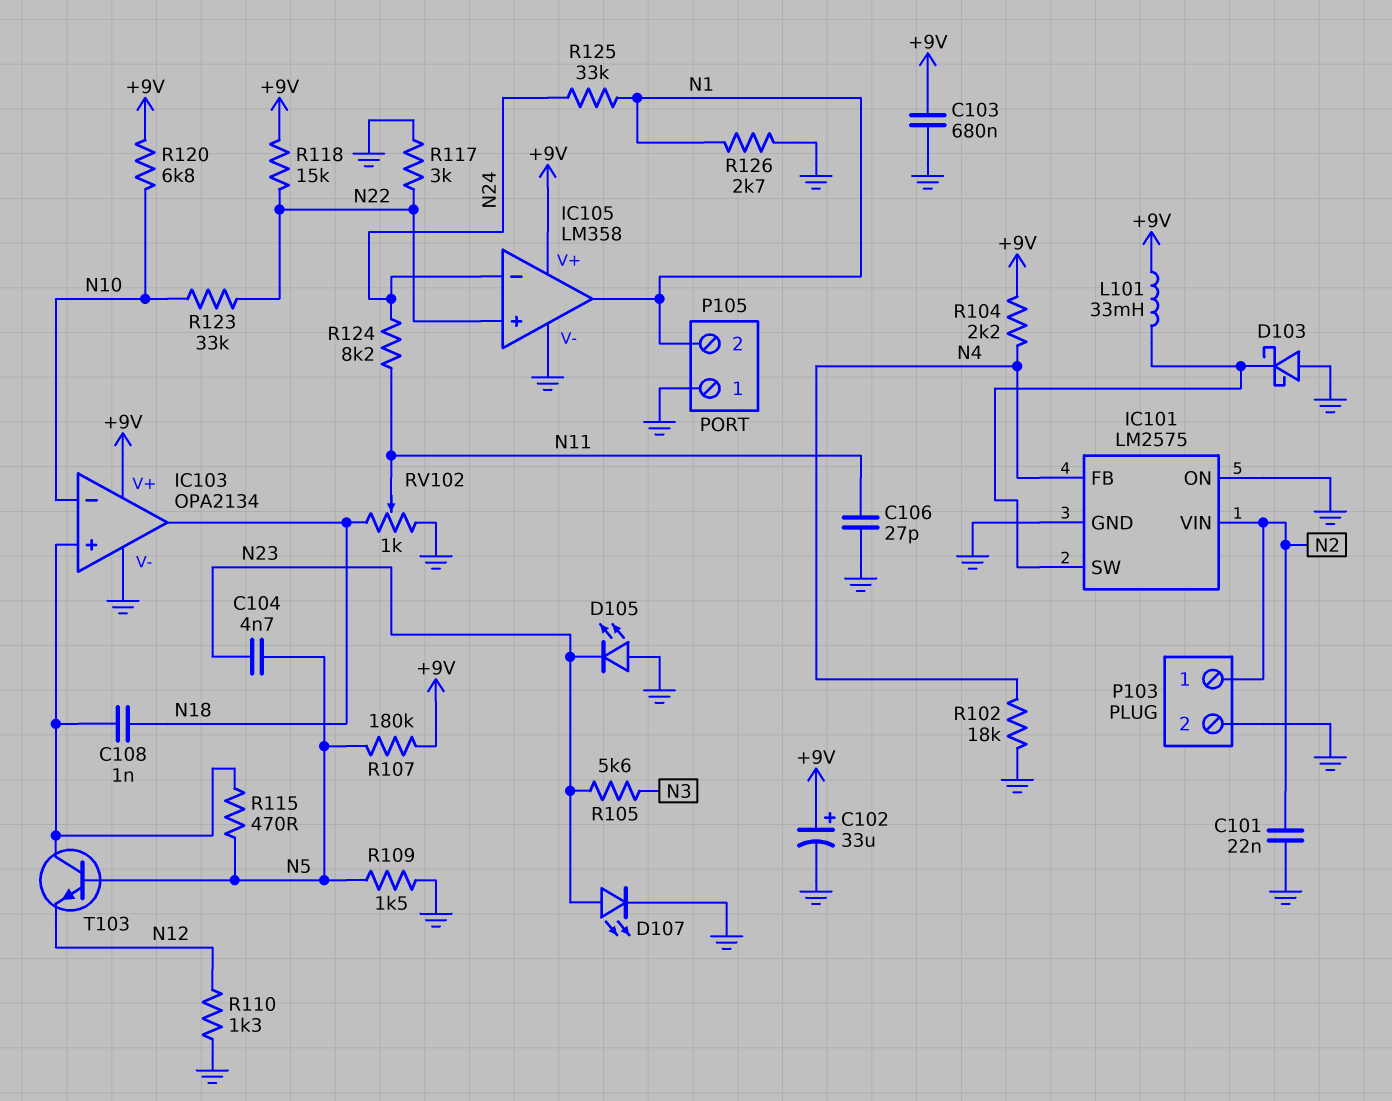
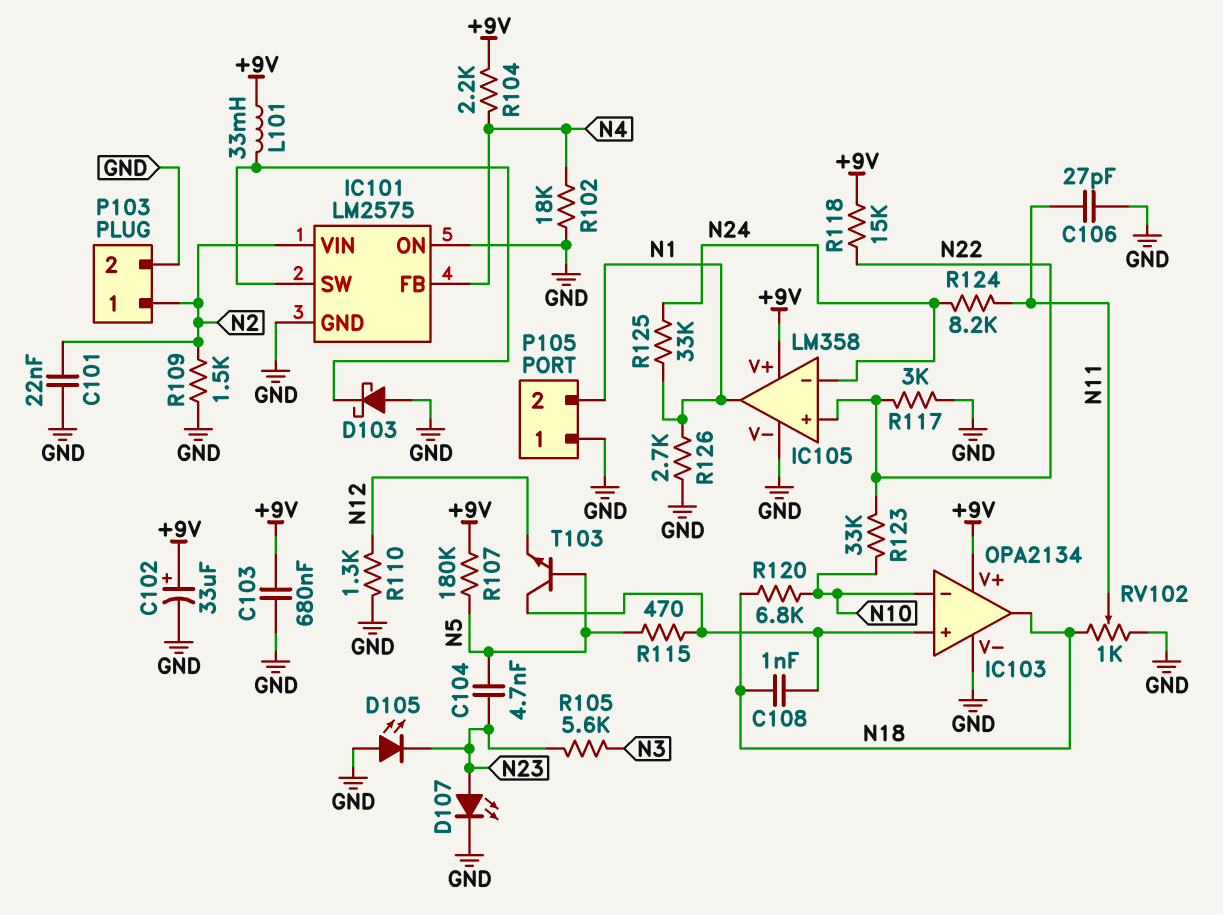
R109: 1.5k (GND, N5) -> 1.5k (GND, N2)
R120: 6.8k (+9V, N10) -> 6.8k (N10, N18)

